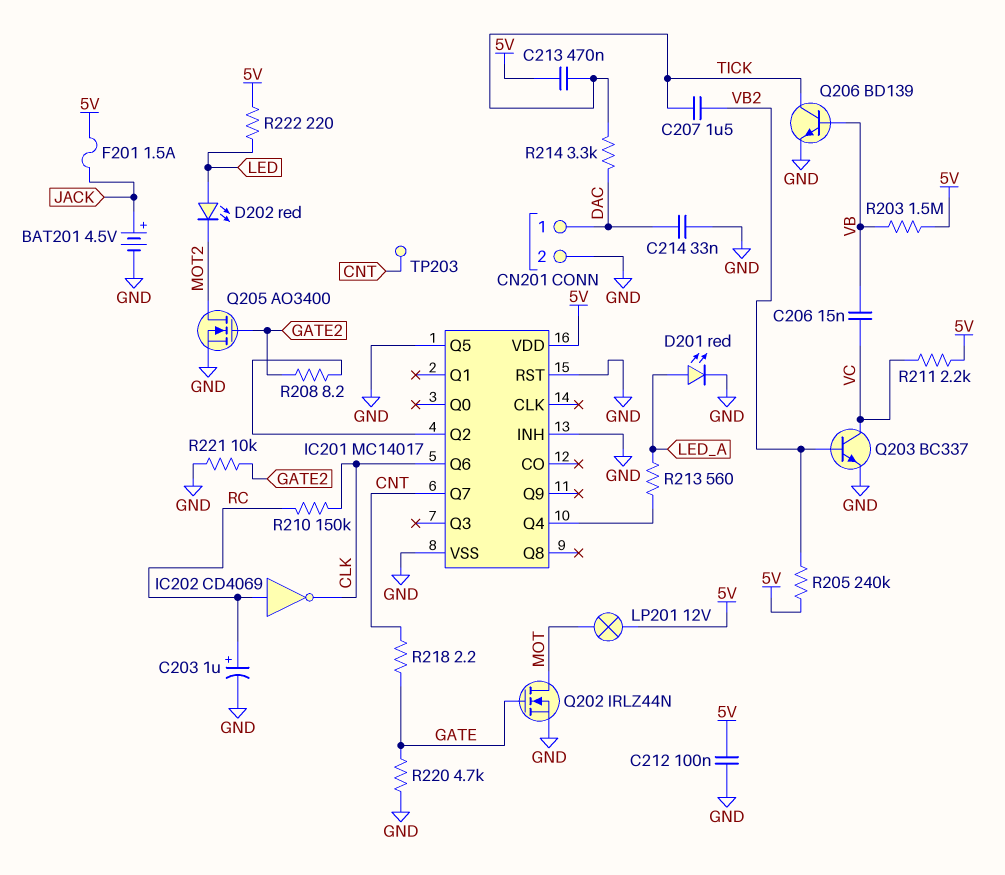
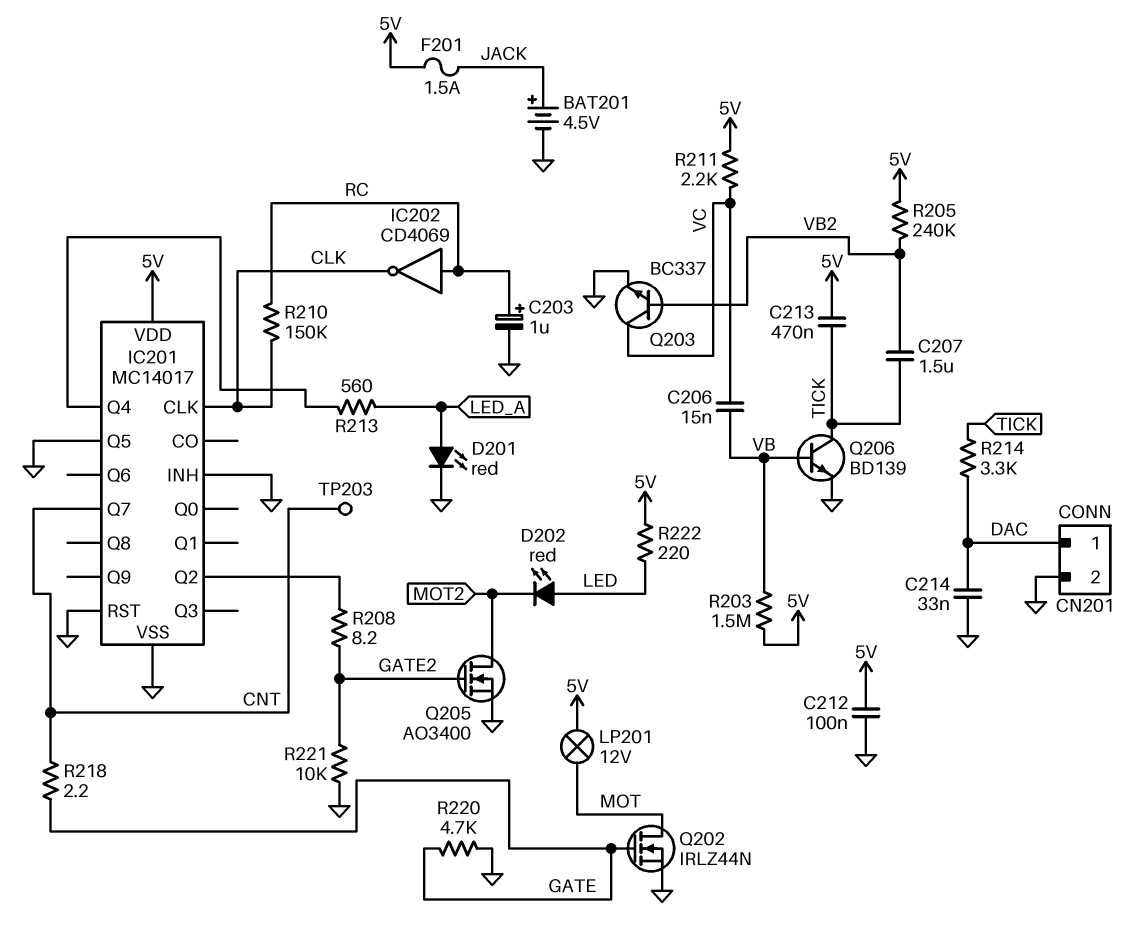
IC201 pin CLK: none -> CLK
IC201 pin Q6: CLK -> none

